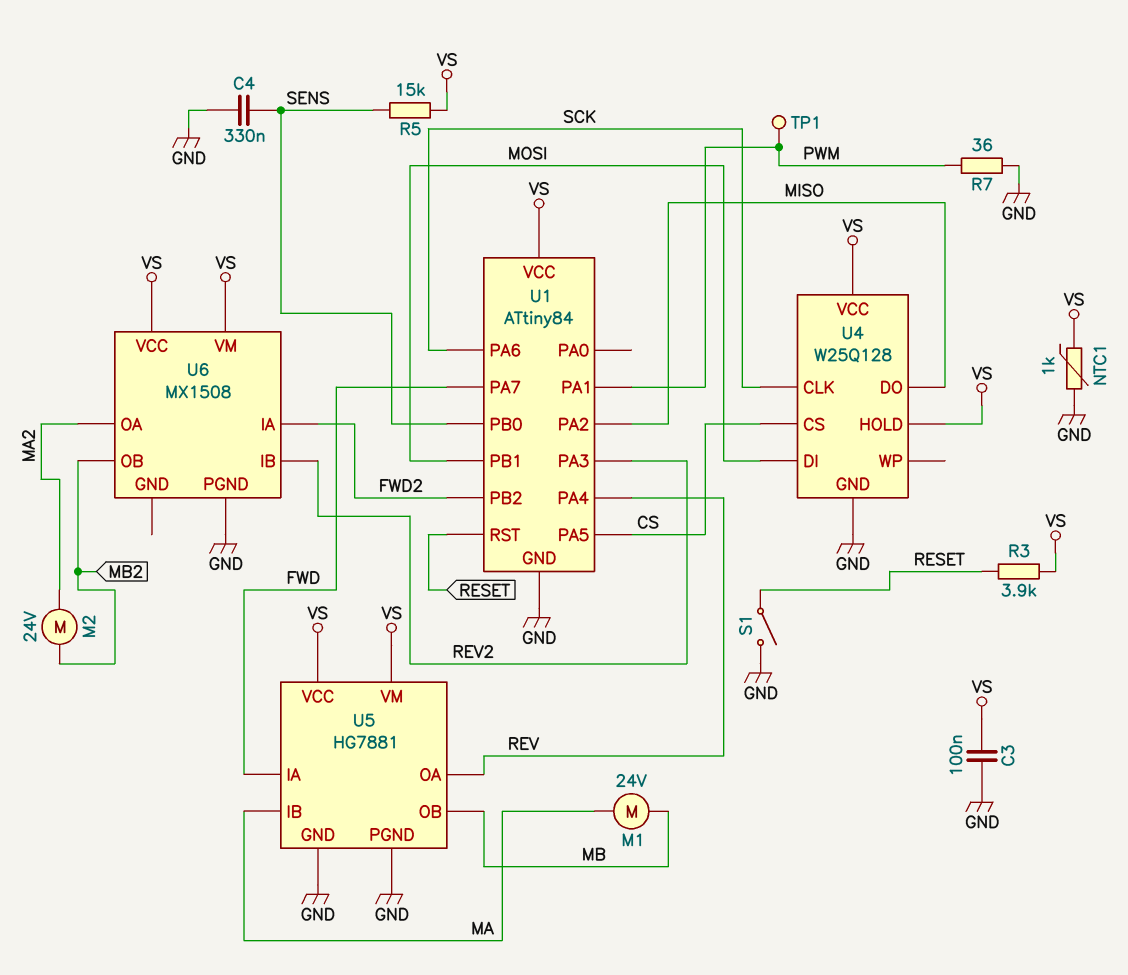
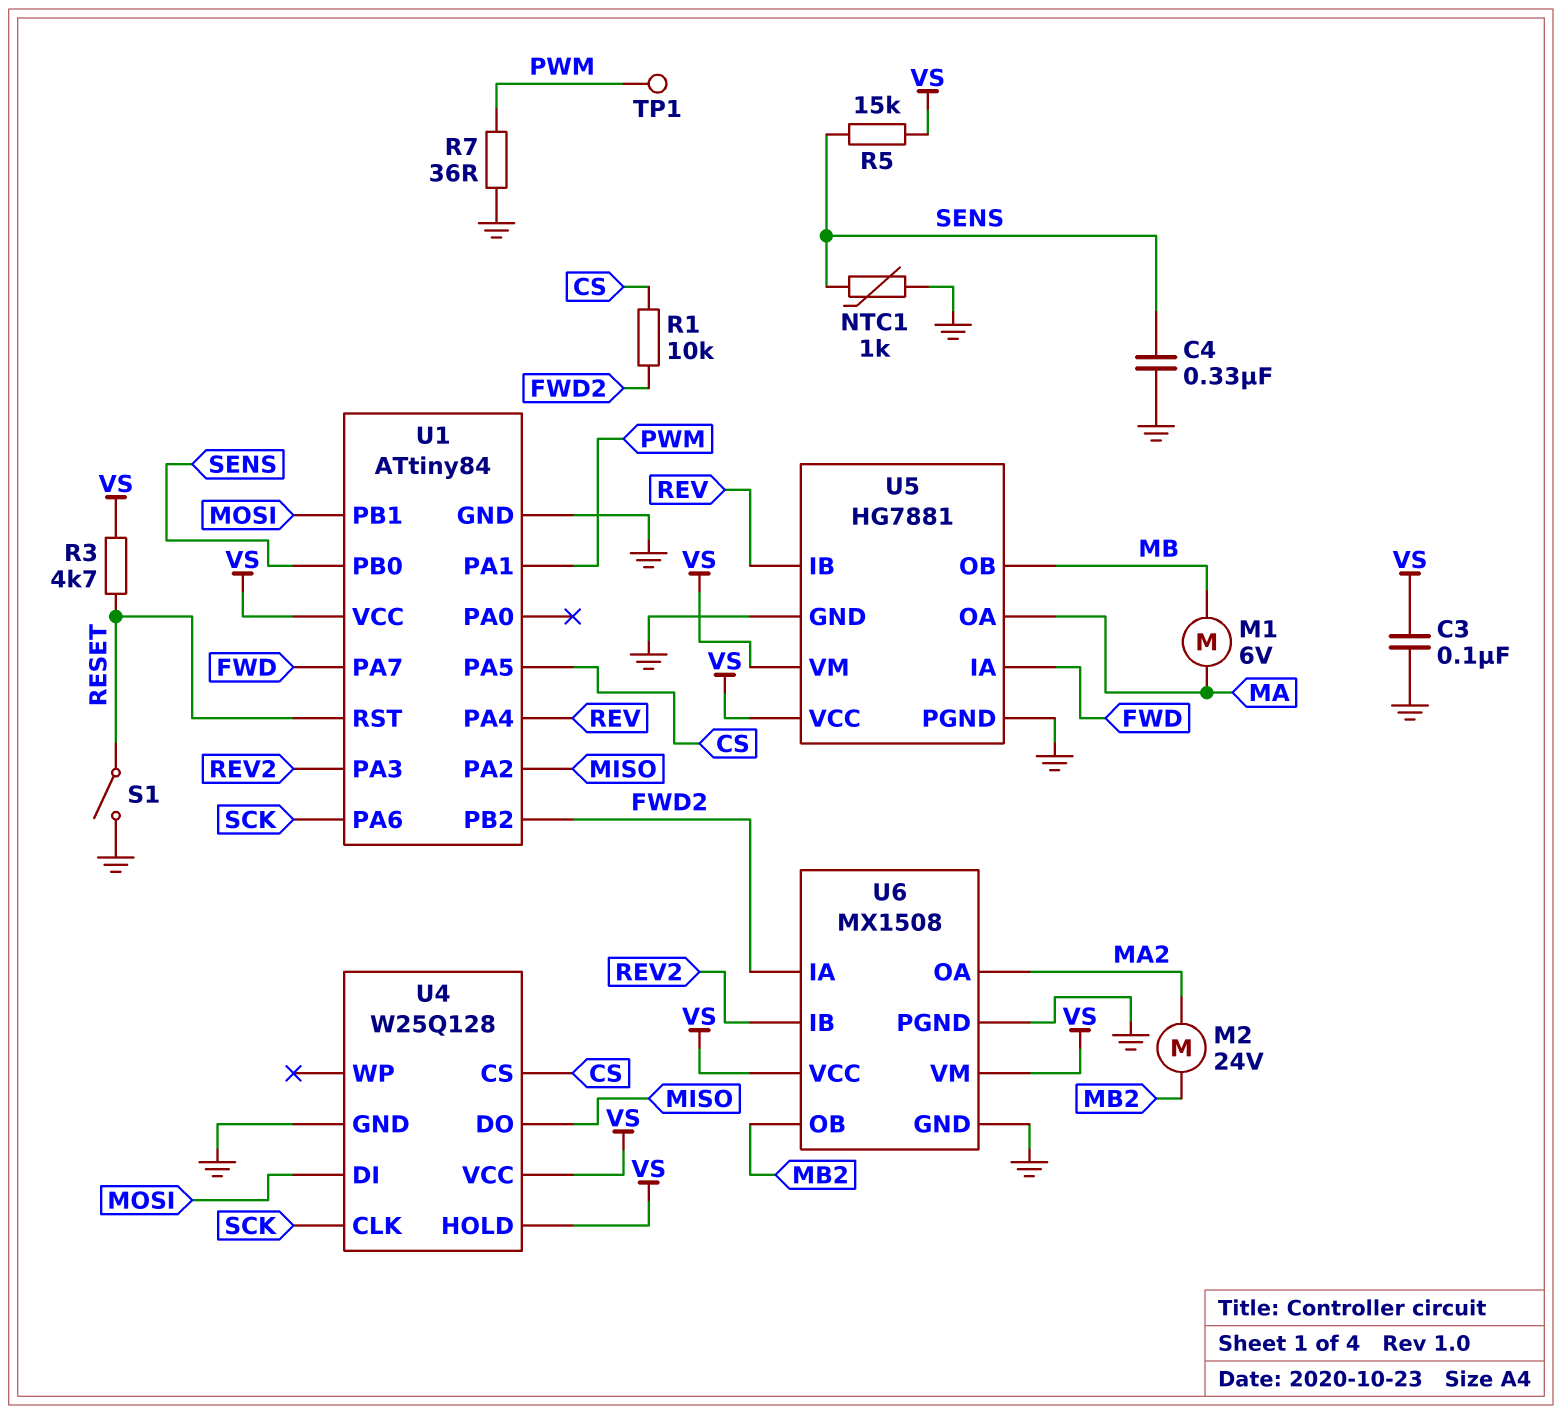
M1: motor 24V (MA, MB) -> motor 6V (MA, MB)
NTC1: 1k (GND, VS) -> 1k (GND, SENS)
R1: none -> 10k (CS, FWD2)
R3: 3.9k (RESET, VS) -> 4.7k (RESET, VS)
U5 pin IB: MA -> REV
U5 pin OA: REV -> MA
U6 pin GND: none -> GND

